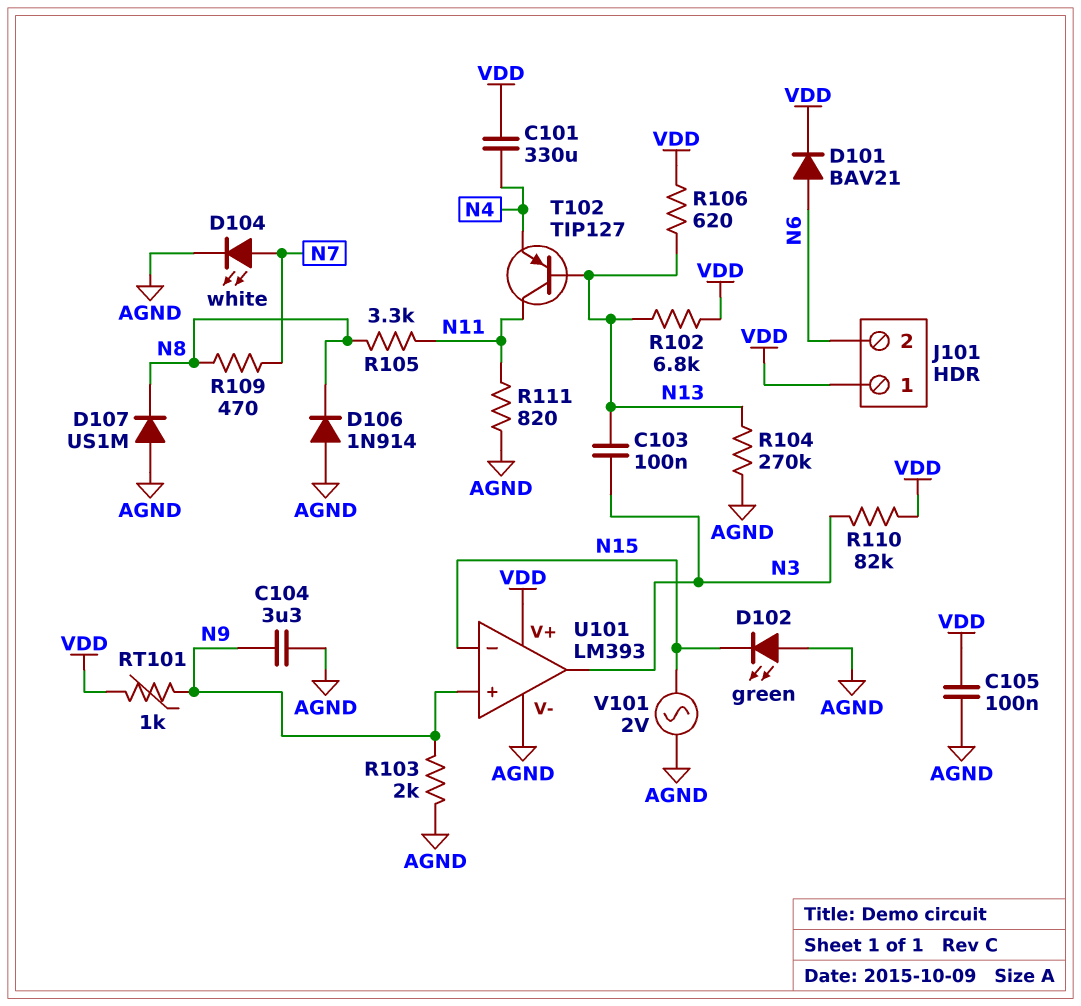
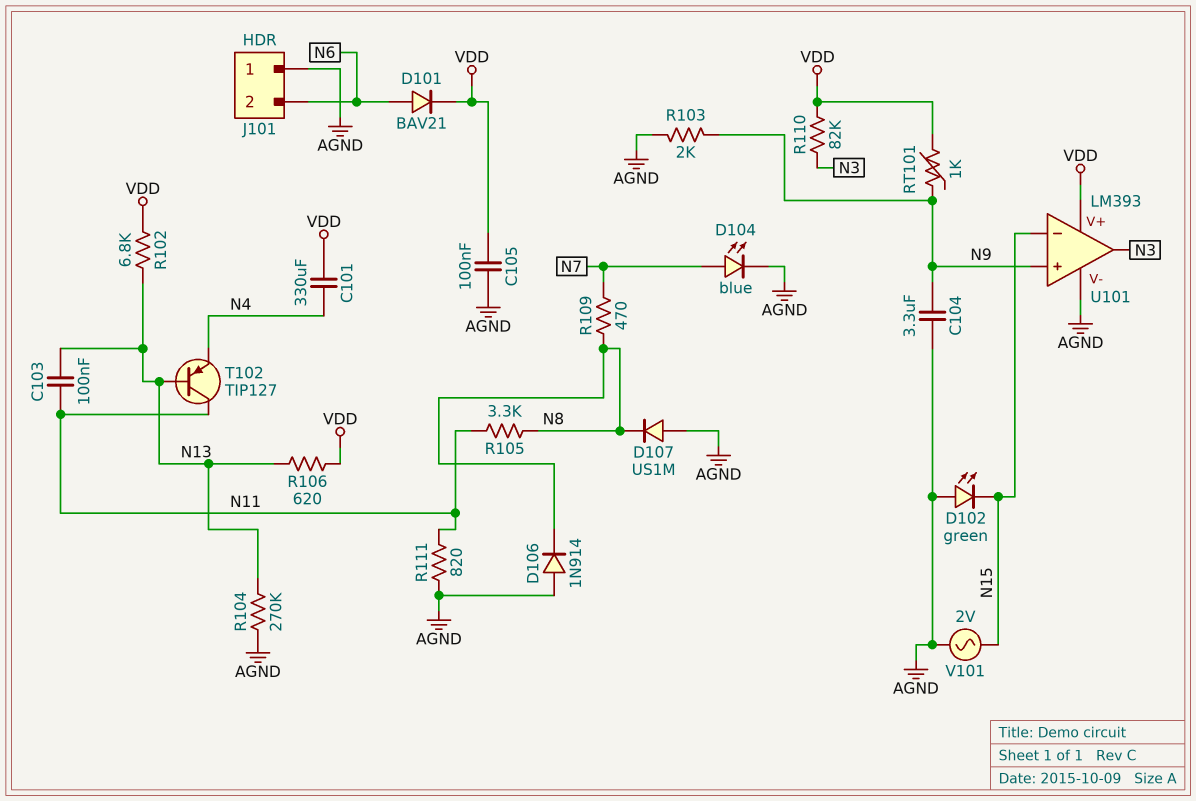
C103: 100nF (N3, N13) -> 100nF (N11, N13)
D104: LED white (A N7, K AGND) -> LED blue (A N7, K AGND)
J101 pin 1: VDD -> AGND

